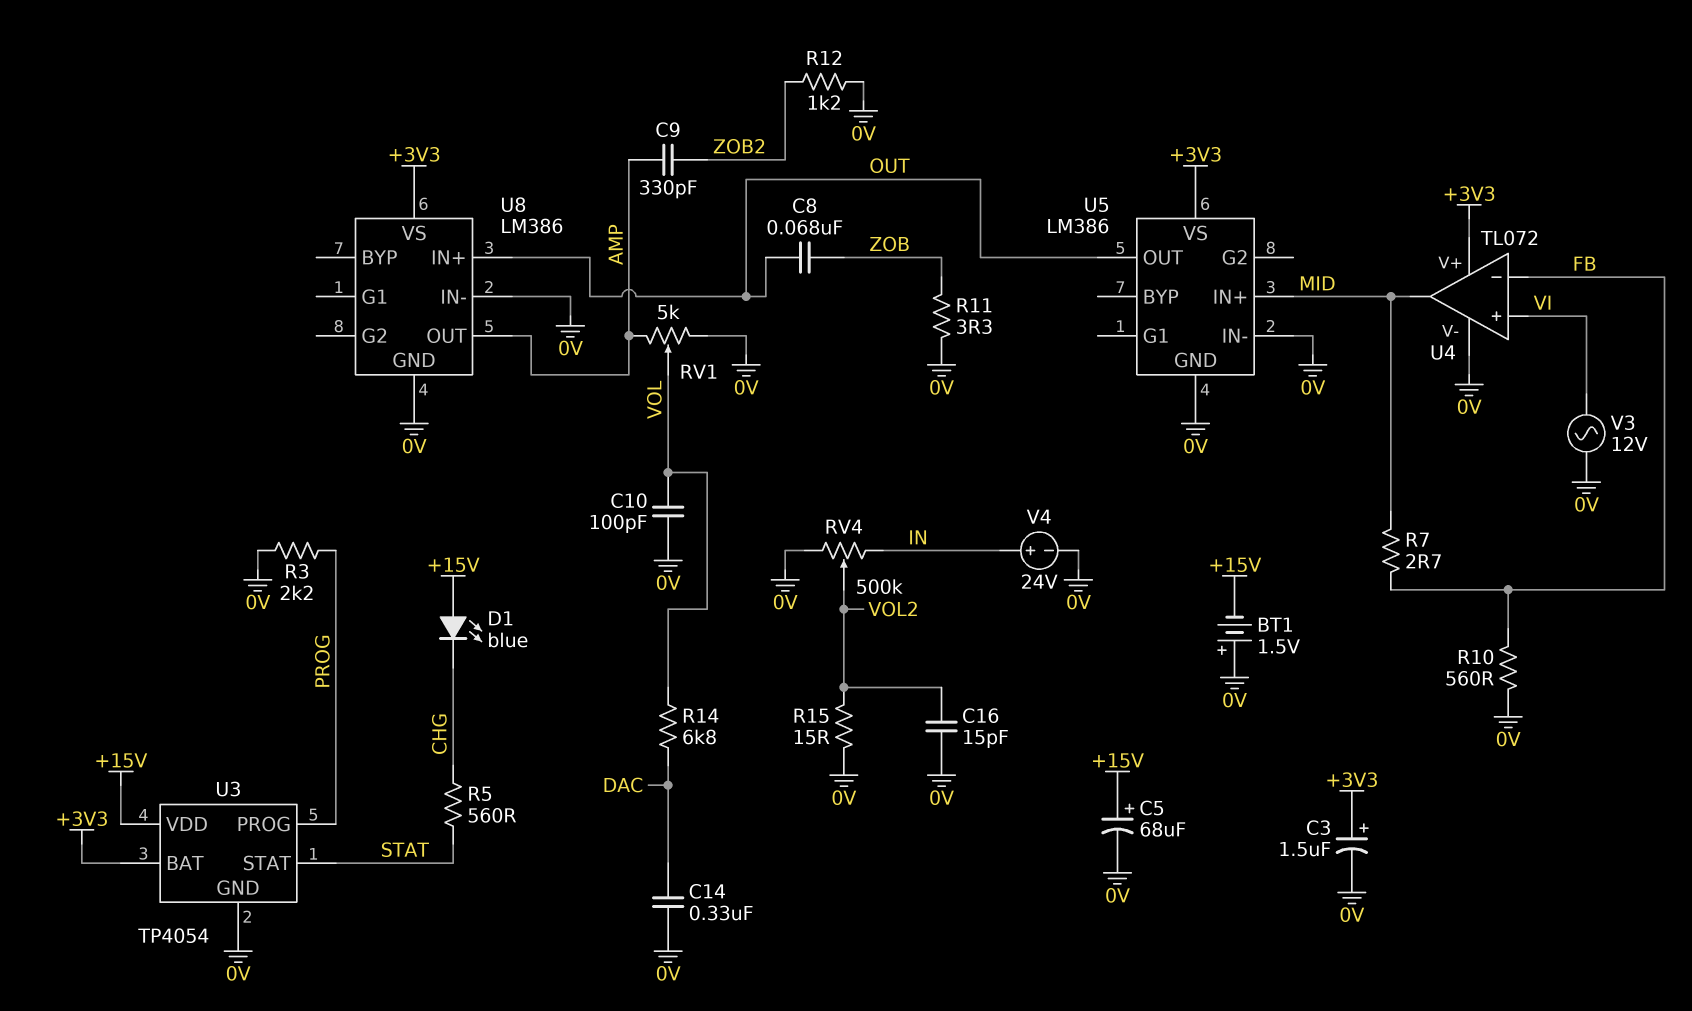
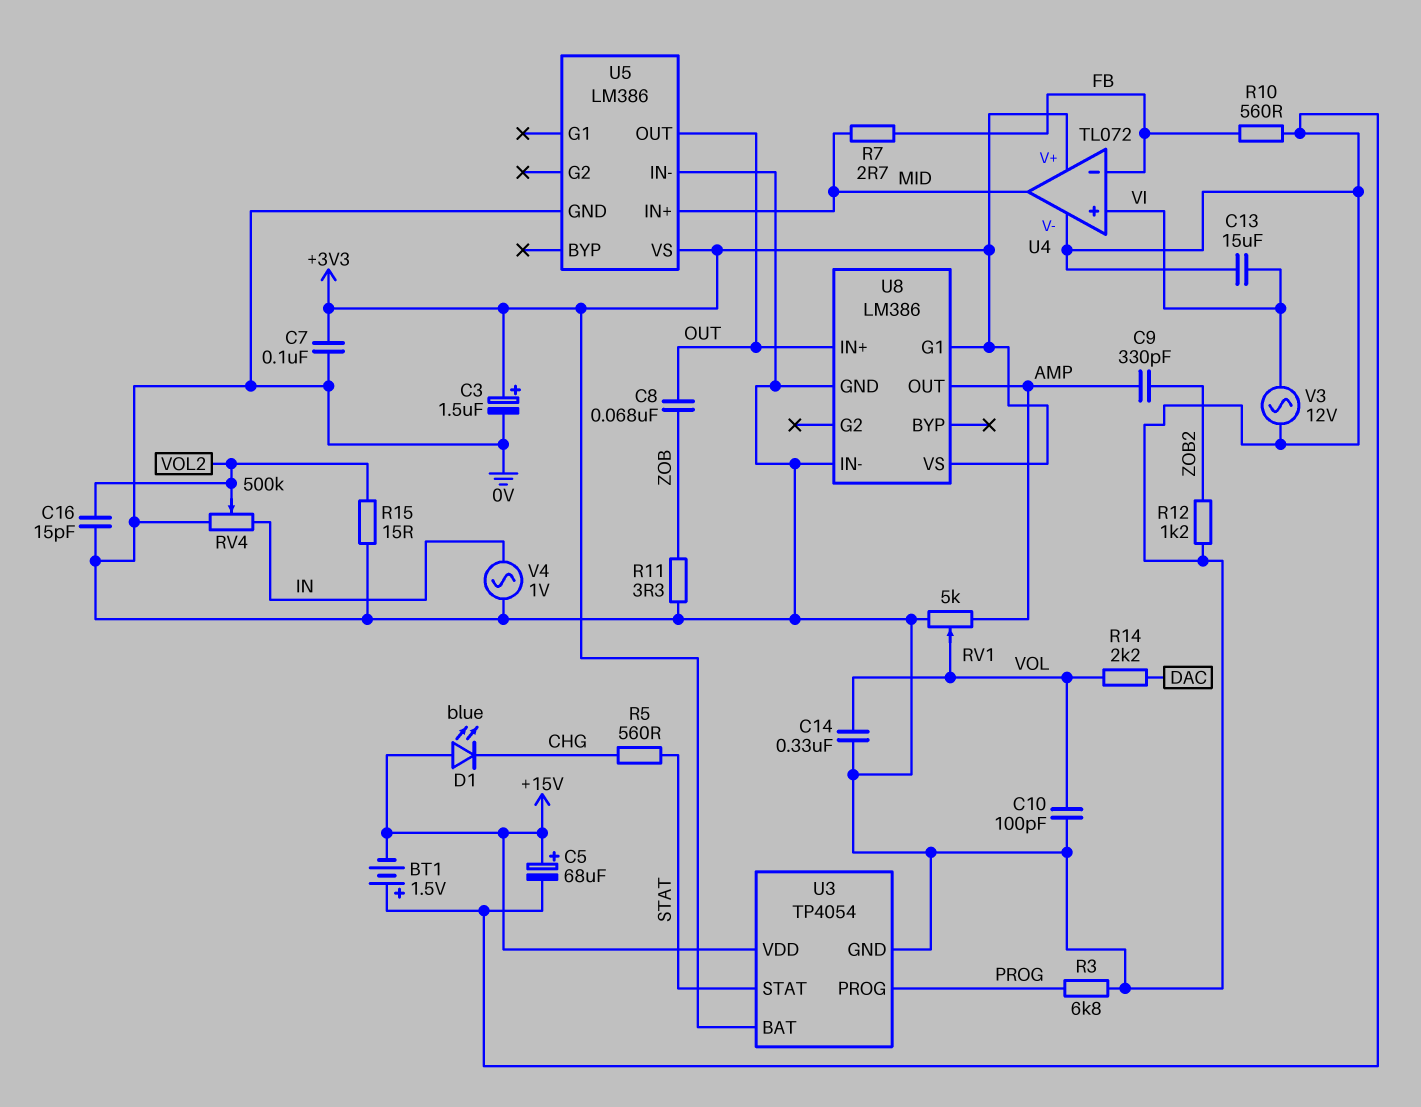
C7: none -> 100nF (+3V3, 0V)
C13: none -> 15uF (0V, VI)
C14: 330nF (0V, DAC) -> 330nF (0V, VOL)
R3: 2.2k (0V, PROG) -> 6.8k (0V, PROG)
R14: 6.8k (DAC, VOL) -> 2.2k (DAC, VOL)
U8 pin G1: none -> +3V3
V4: 24V (plus IN, minus 0V) -> AC 1V (0V, IN)

